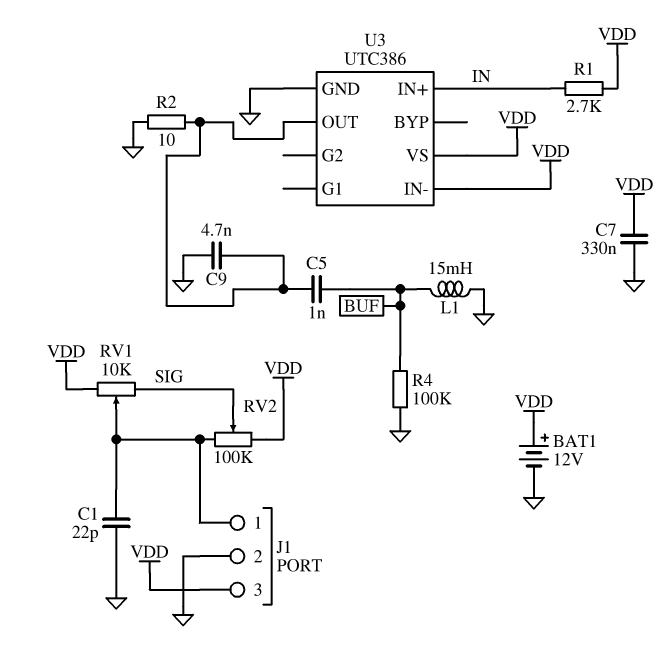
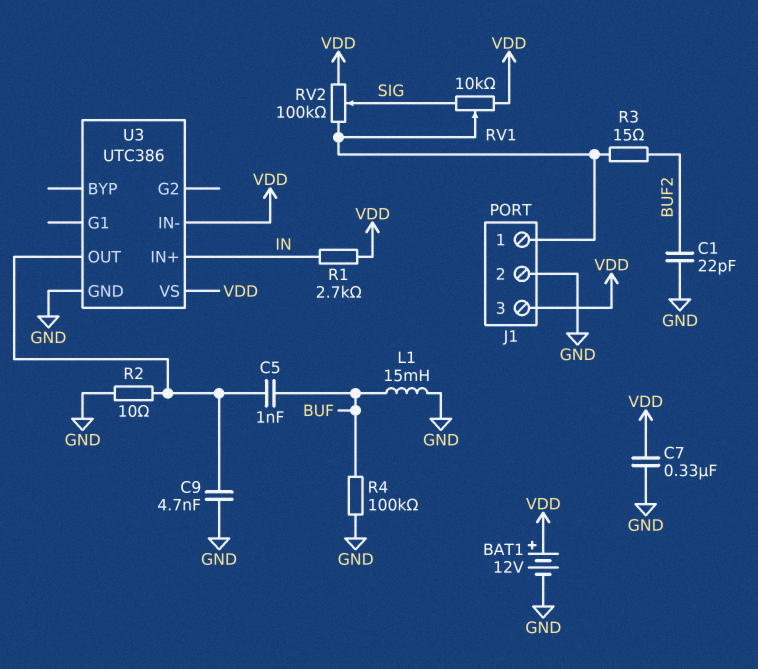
C1: 22pF (GND, J1/1) -> 22pF (BUF2, GND)
R3: none -> 15 (BUF2, J1/1)

